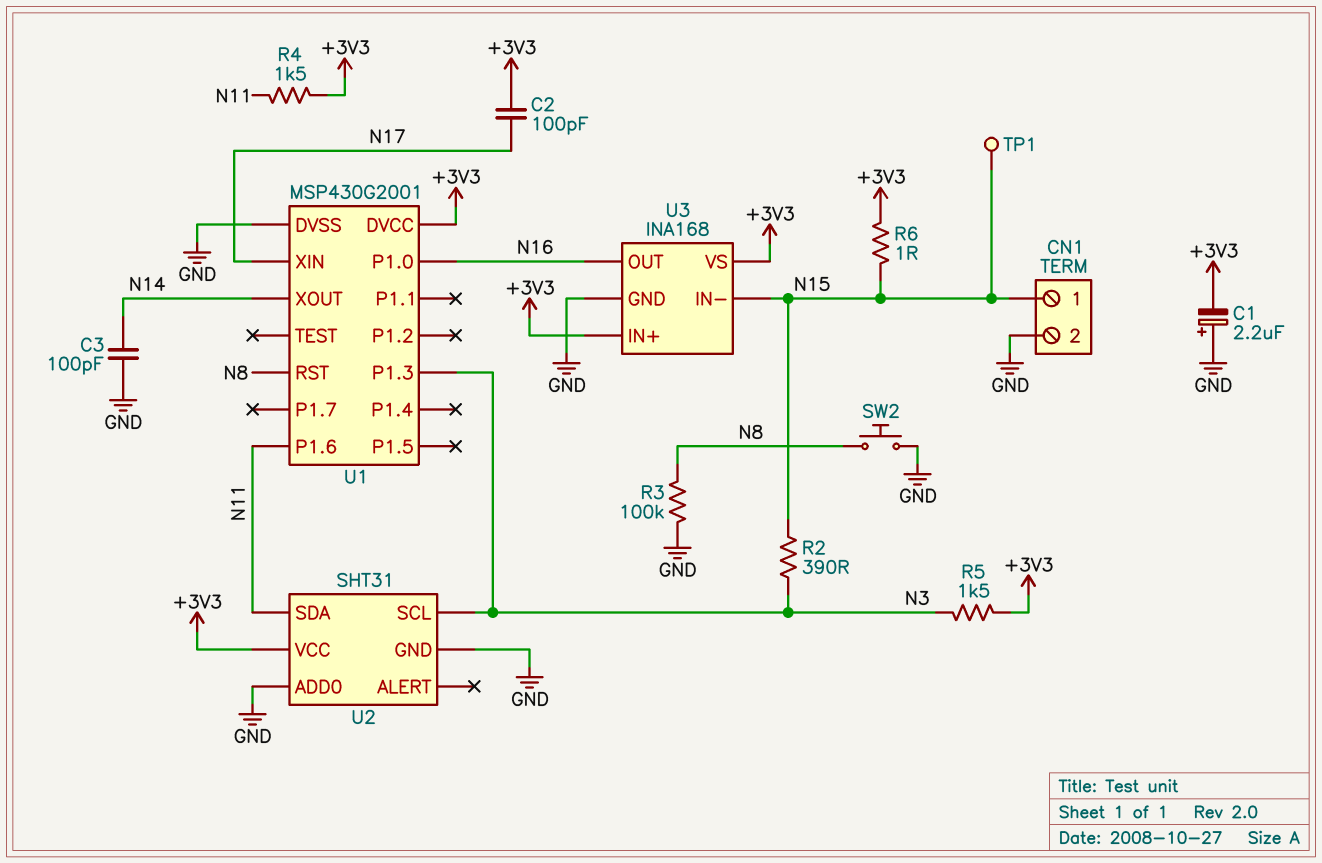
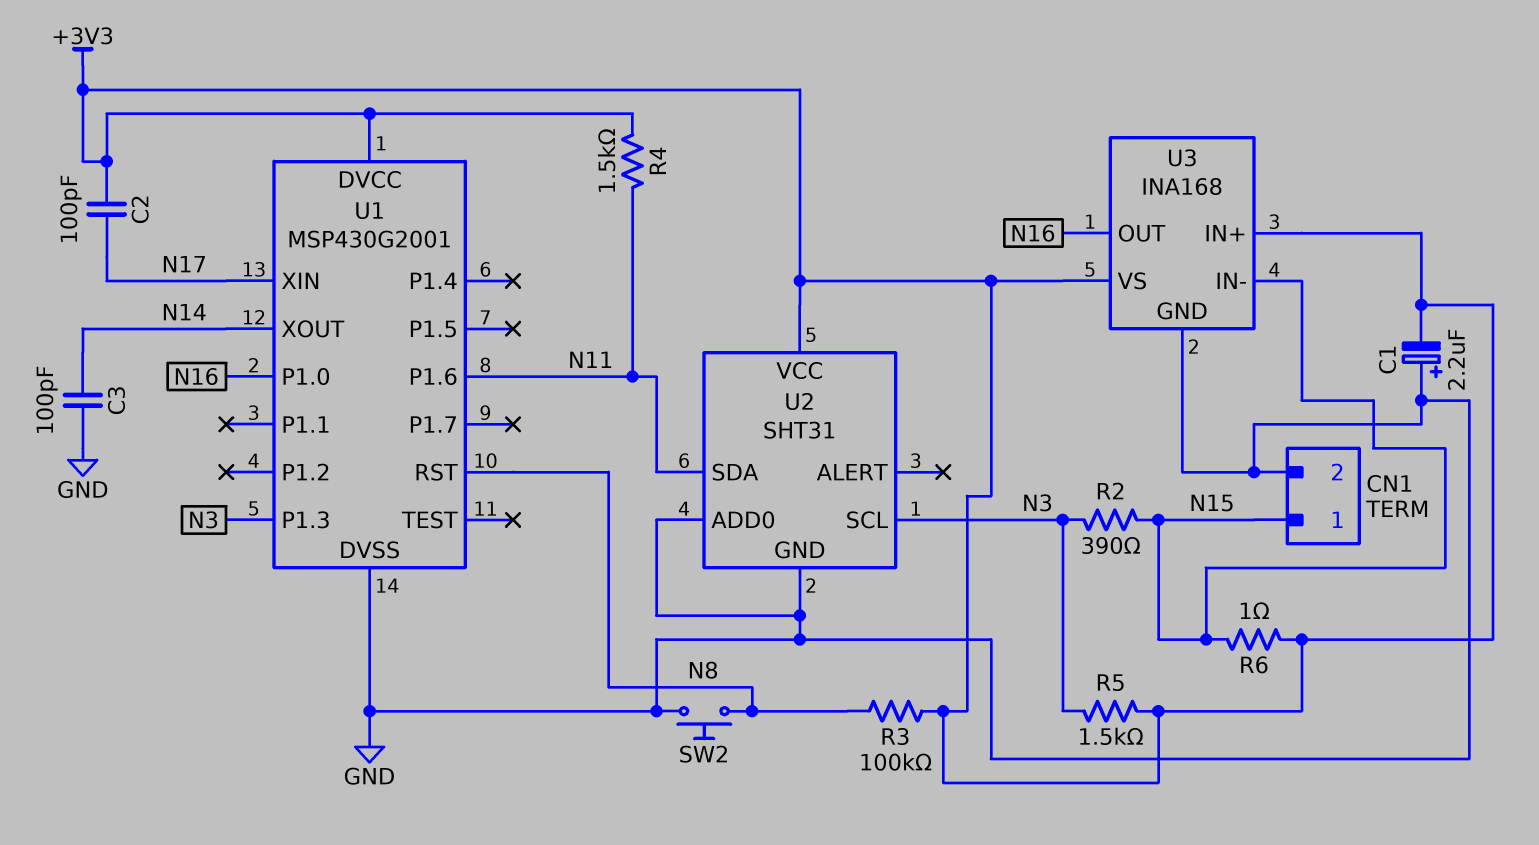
R3: 100k (GND, N8) -> 100k (+3V3, N8)
TP1: test point (N15) -> none

